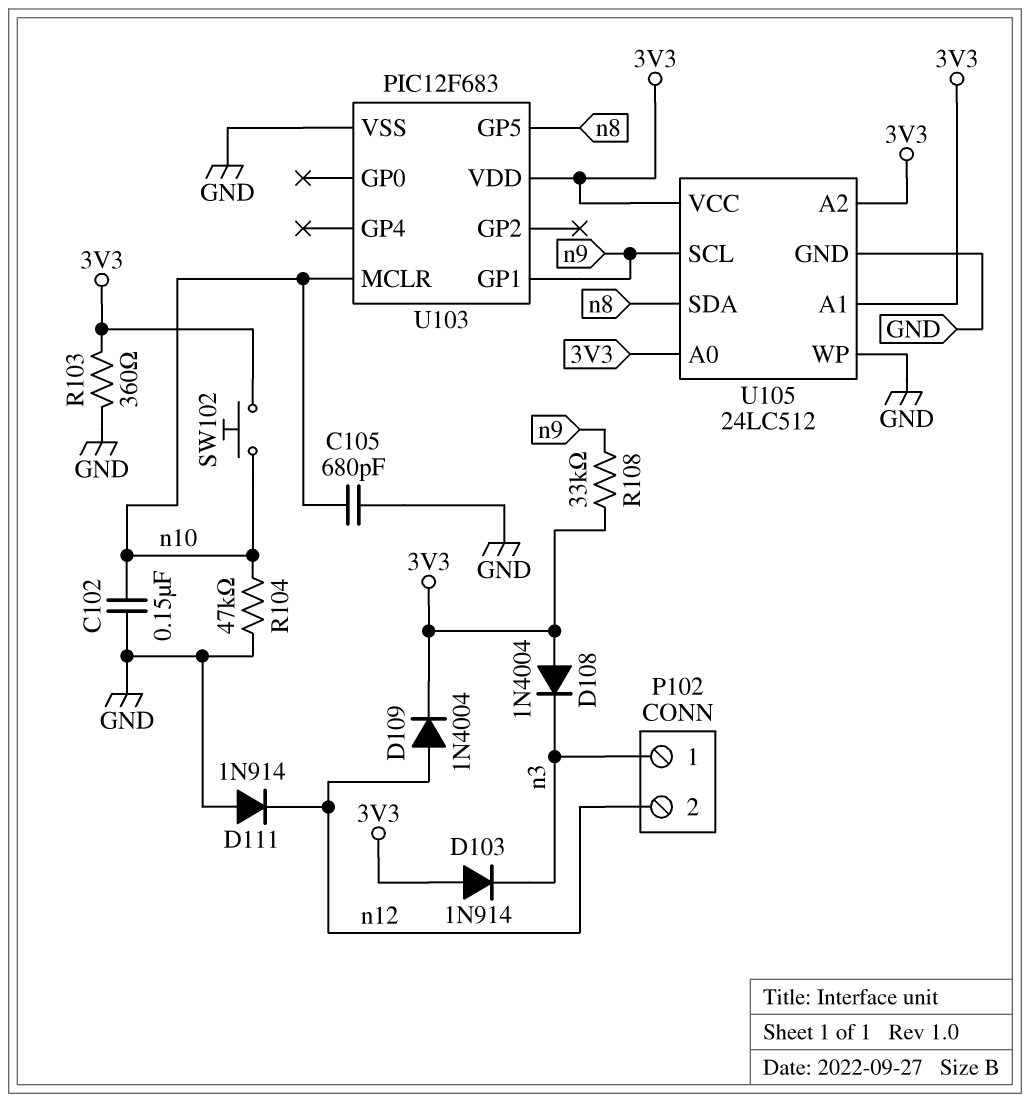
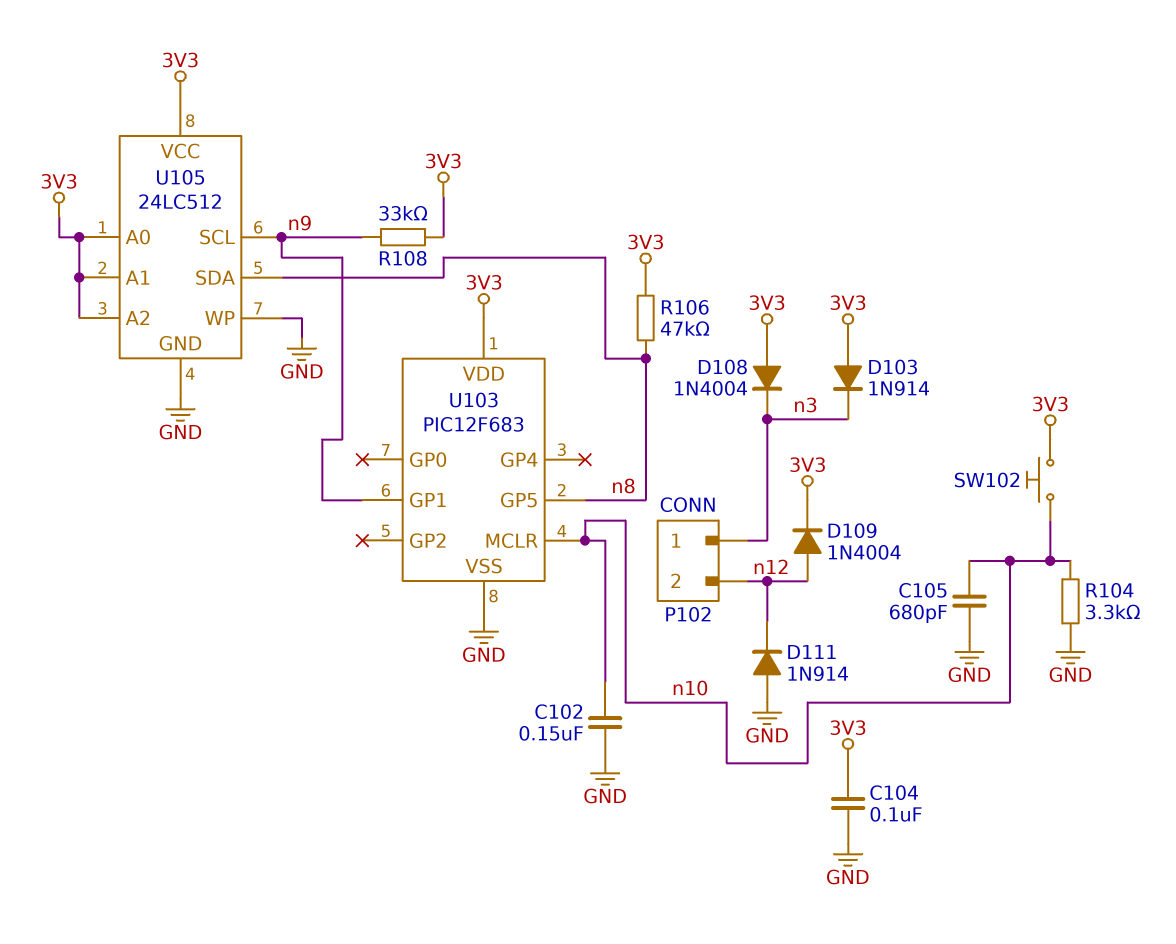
C104: none -> 100nF (3V3, GND)
R103: 360 (3V3, GND) -> none
R104: 47k (GND, n10) -> 3.3k (GND, n10)
R106: none -> 47k (3V3, n8)

